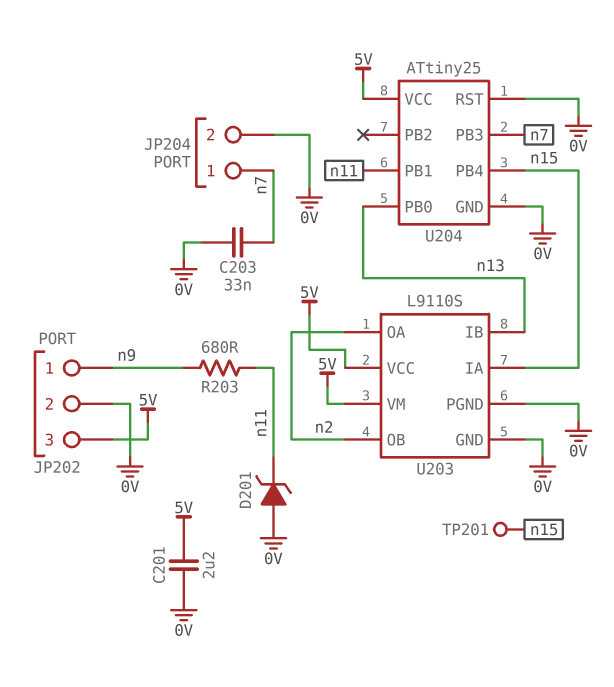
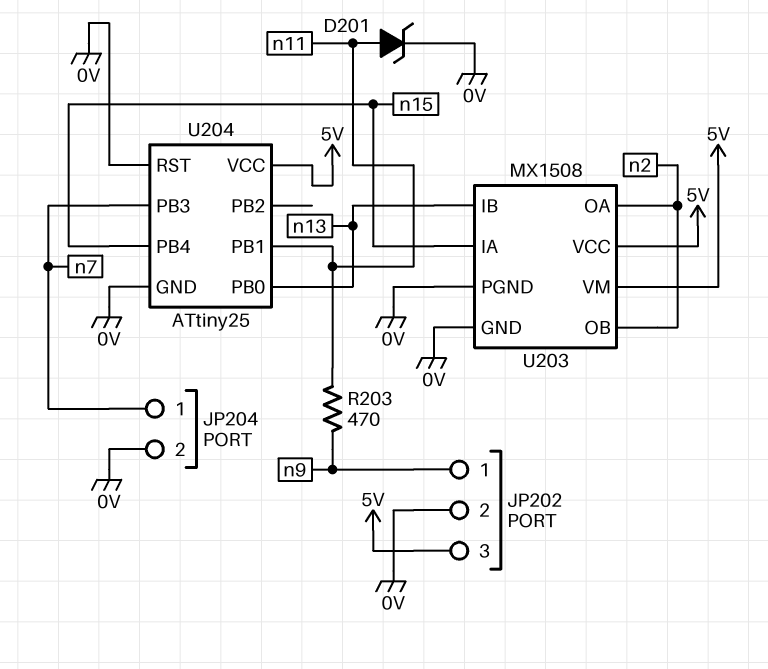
C201: 2.2uF (0V, 5V) -> none
C203: 33nF (0V, n7) -> none
D201: zener (A 0V, K n11) -> zener (A n11, K 0V)
R203: 680 (n9, n11) -> 470 (n9, n11)
TP201: test point (n15) -> none
U203: L9110S -> MX1508

